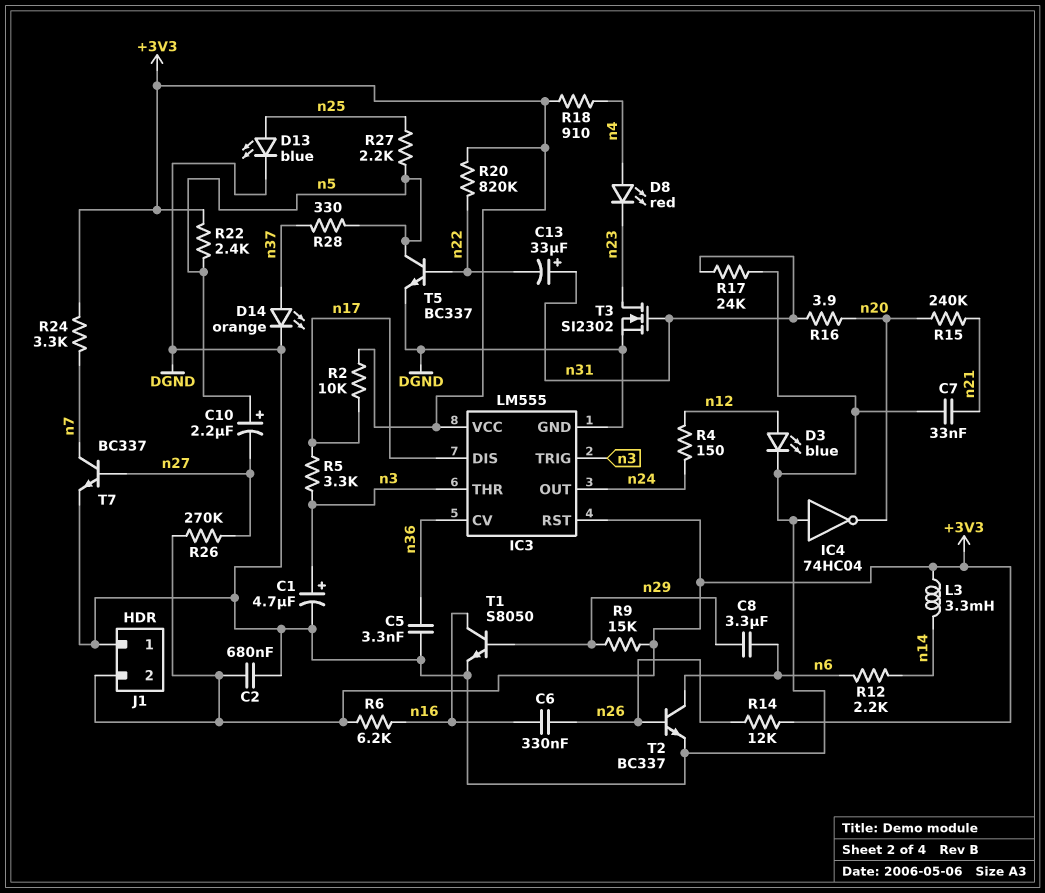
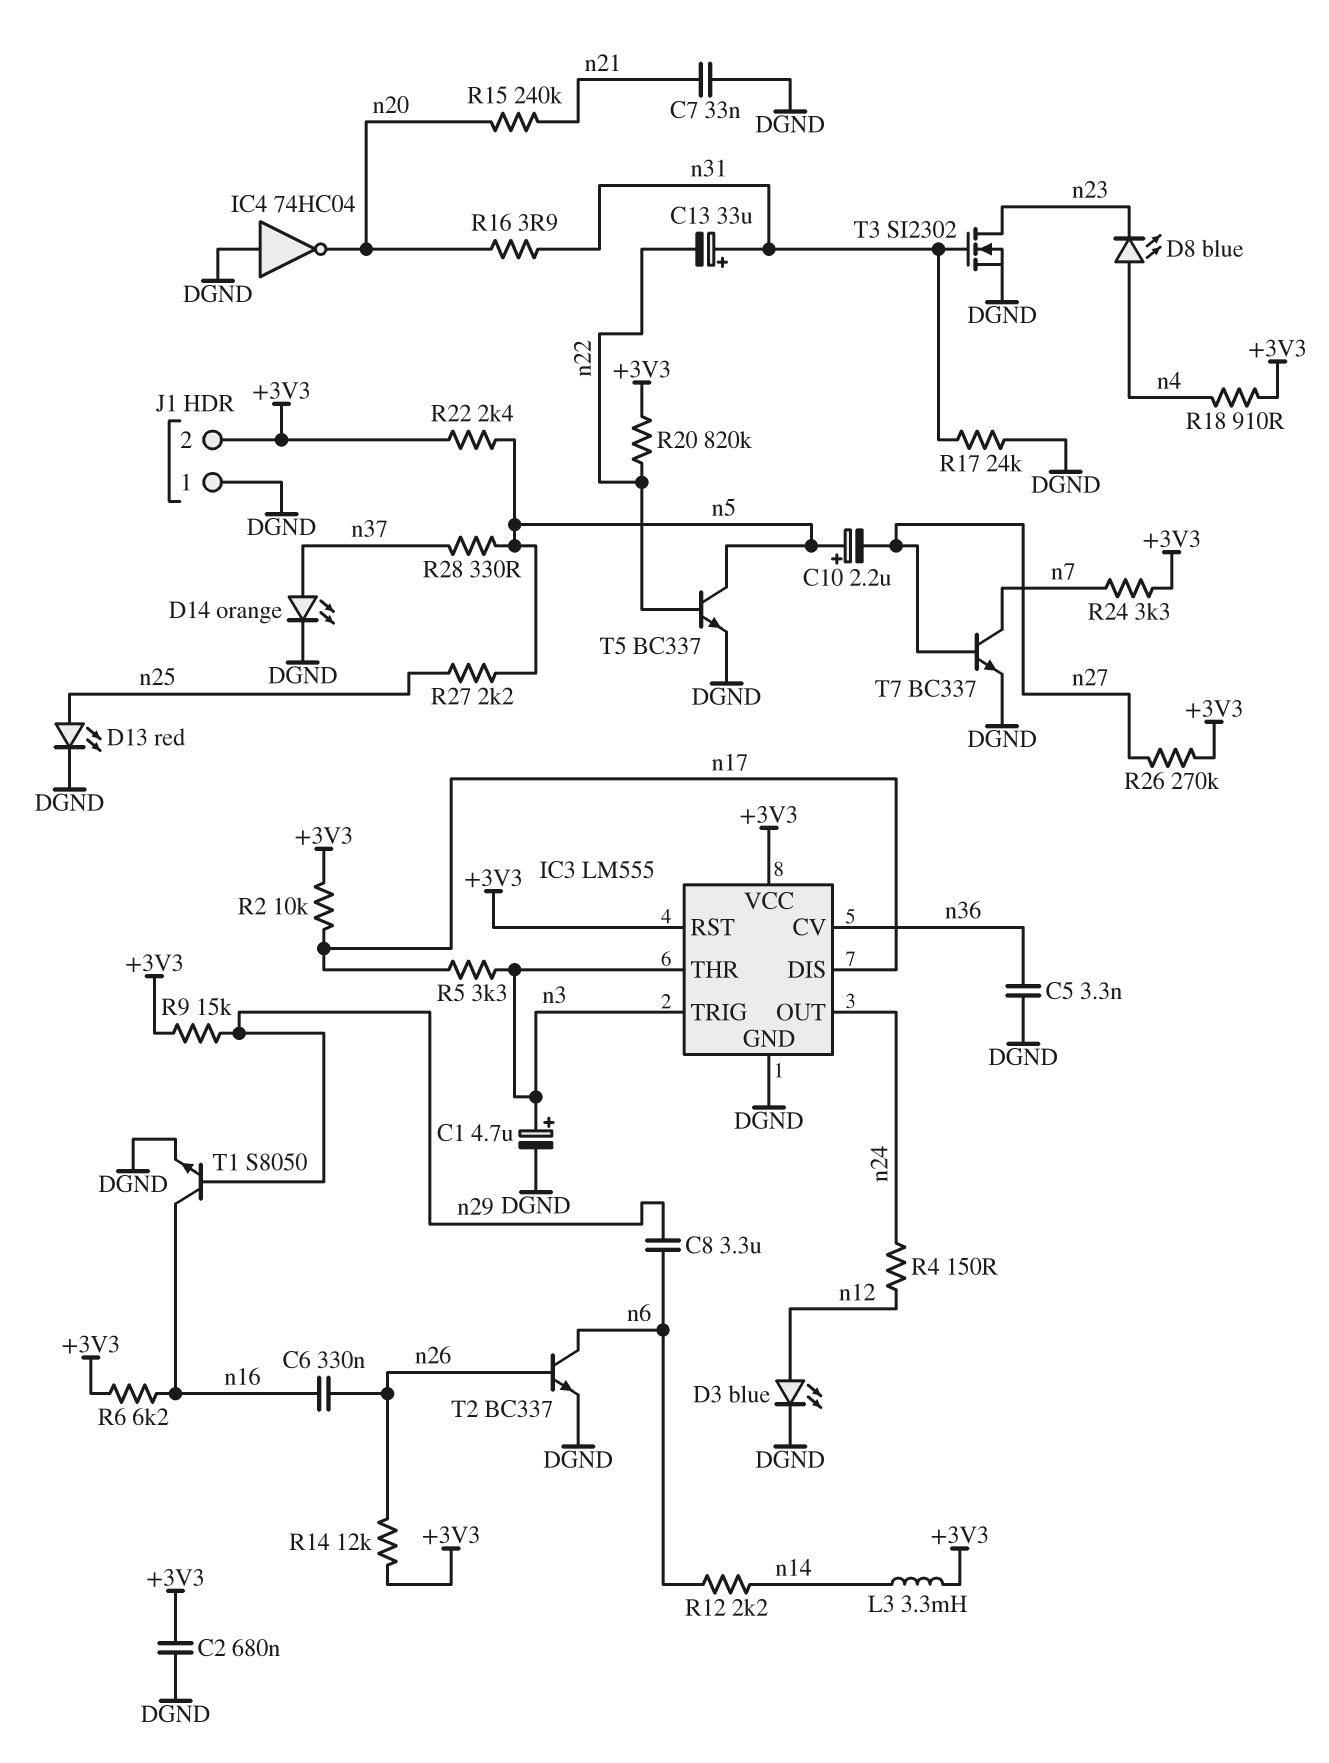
D8: LED red (A n4, K n23) -> LED blue (A n4, K n23)
D13: LED blue (A n25, K DGND) -> LED red (A n25, K DGND)

